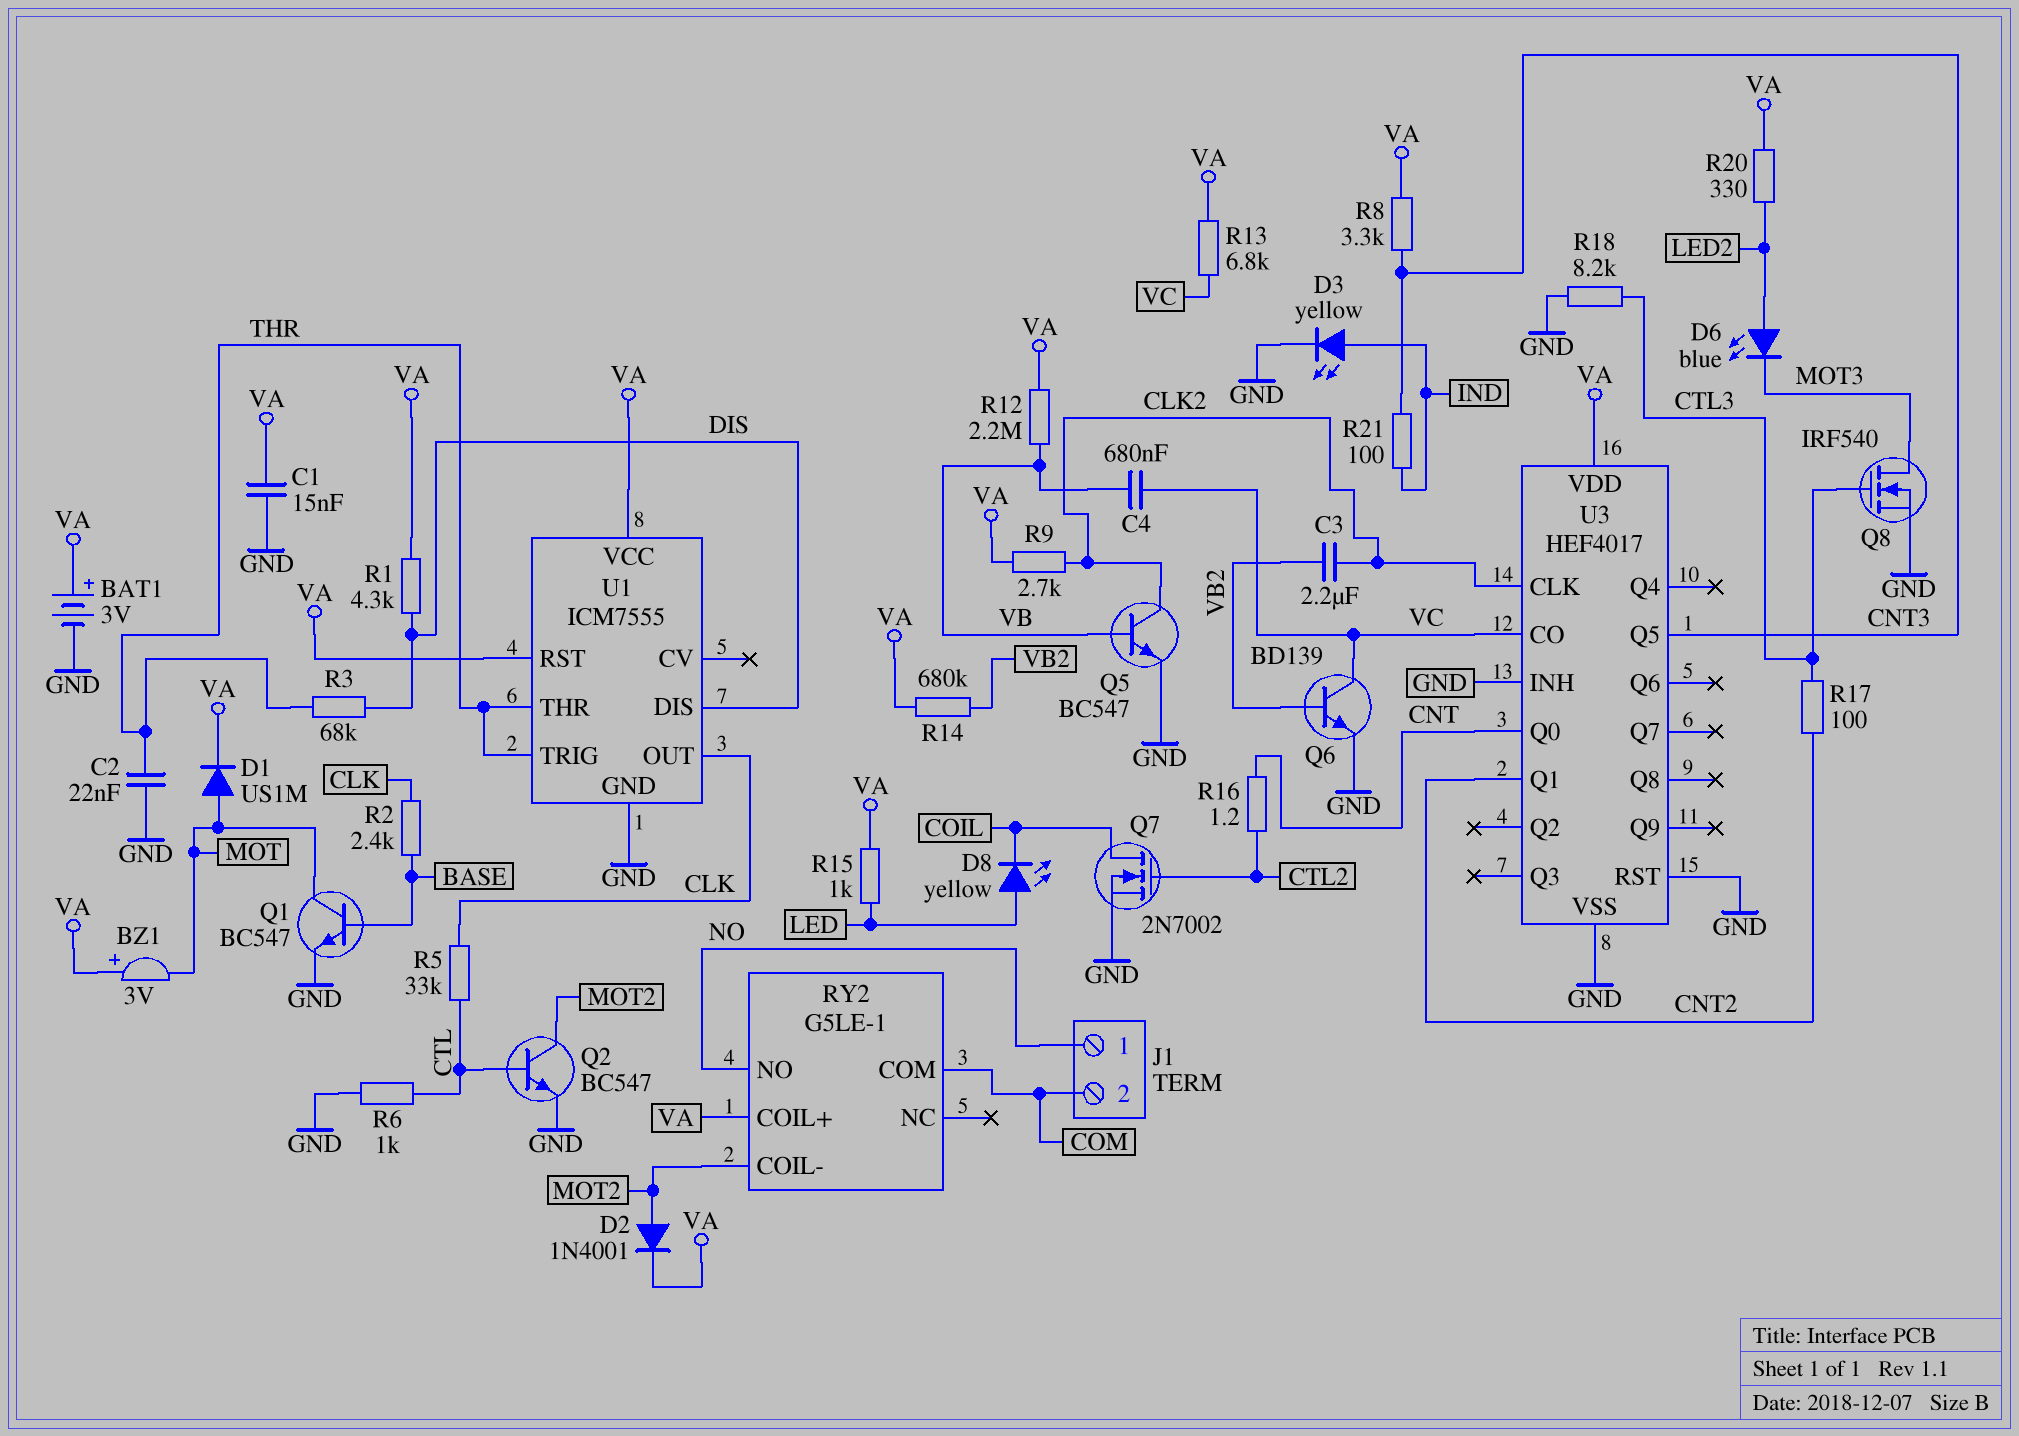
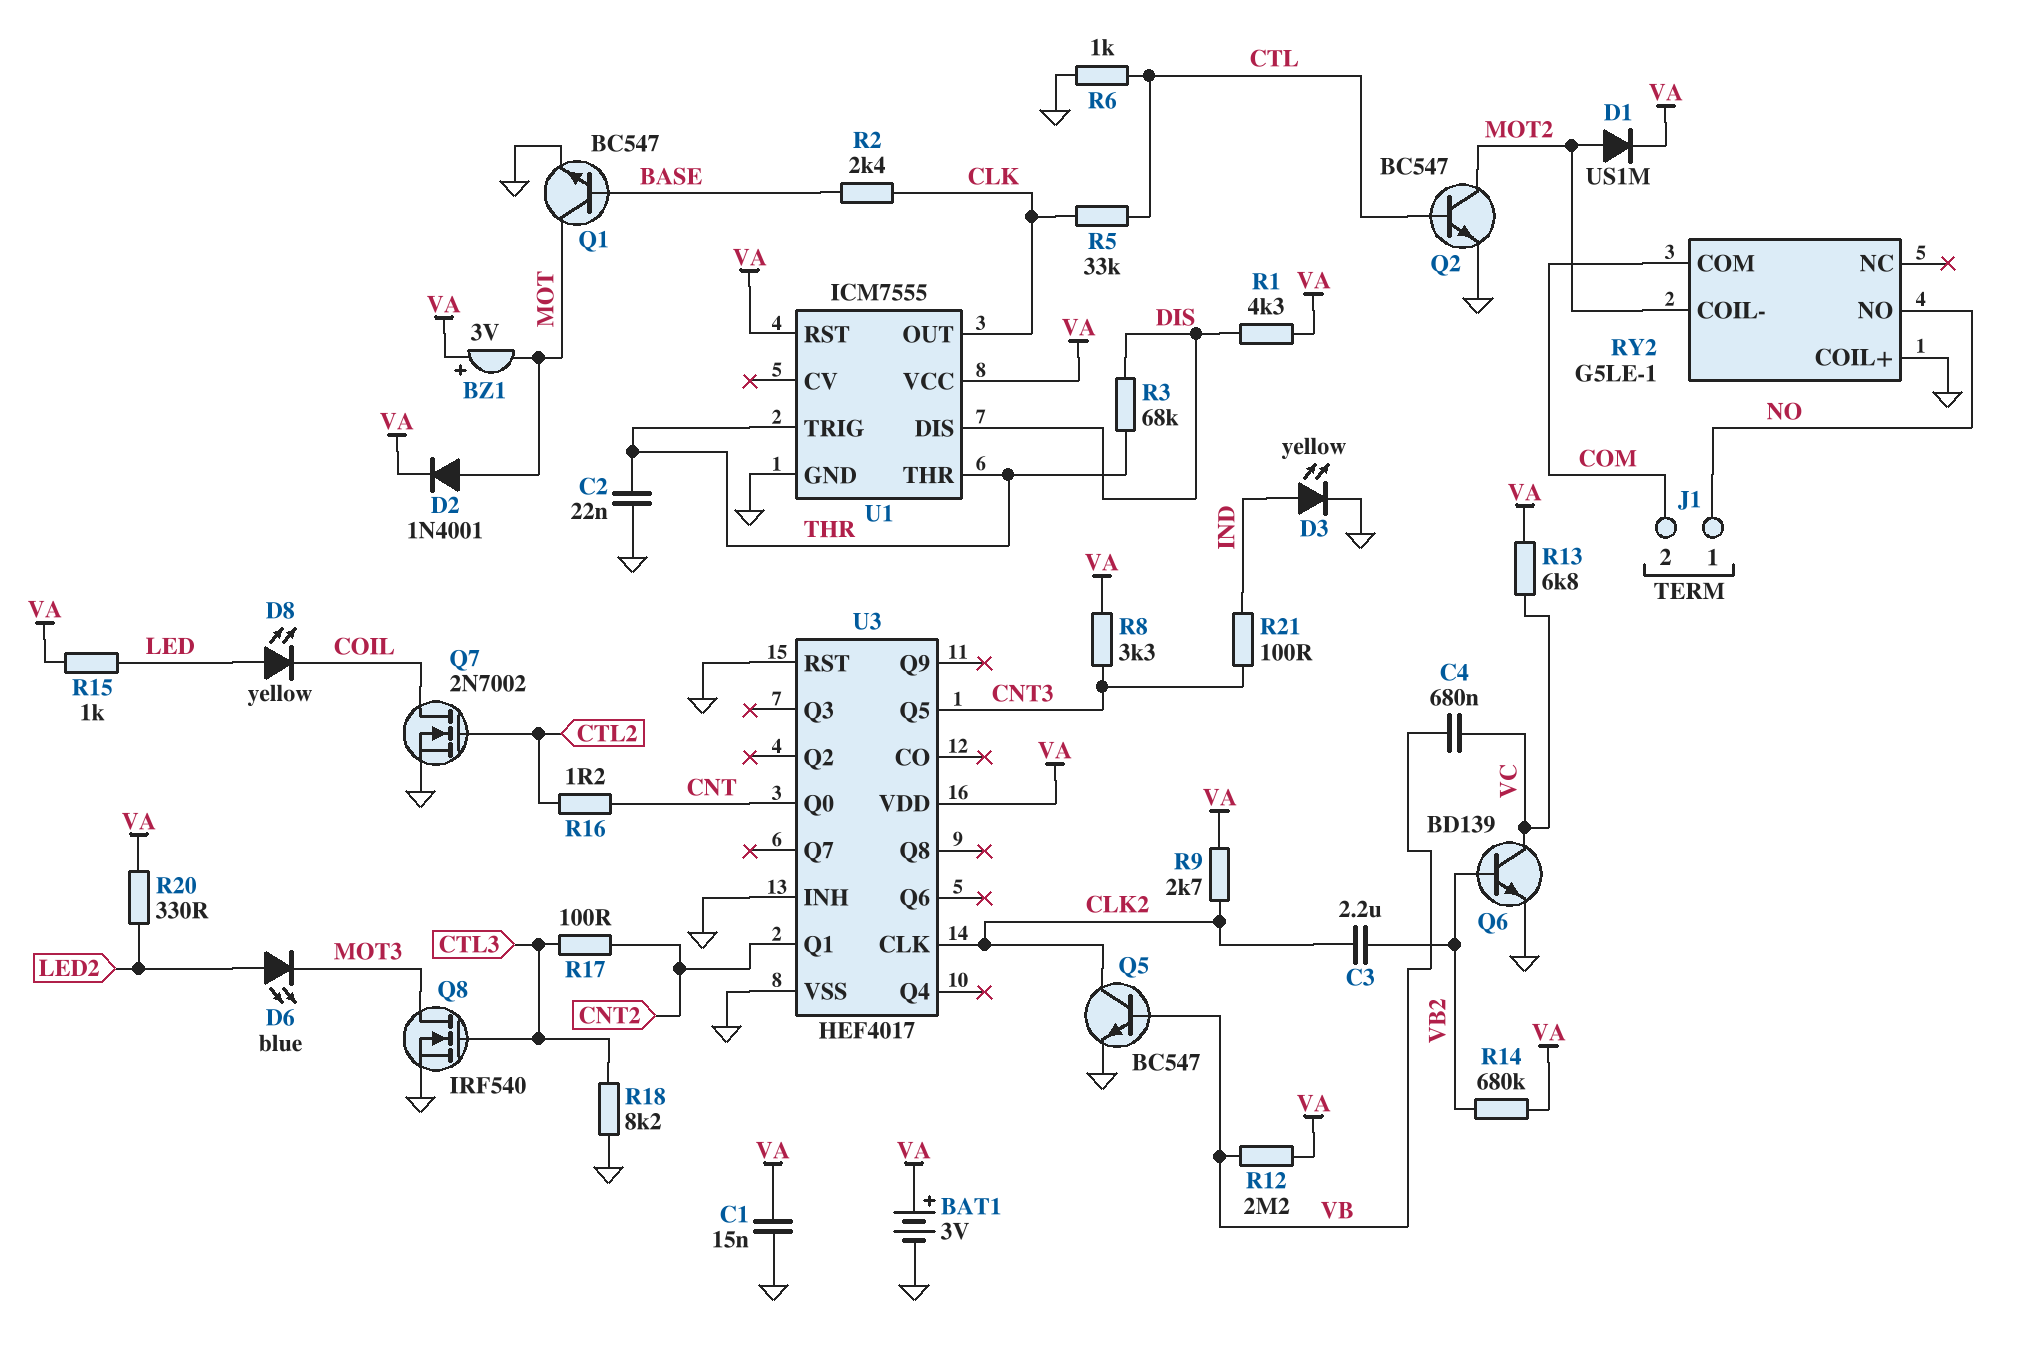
D1: diode US1M (A MOT, K VA) -> diode US1M (A MOT2, K VA)
D2: diode 1N4001 (A MOT2, K VA) -> diode 1N4001 (A MOT, K VA)
RY2 pin COIL+: VA -> GND
U3 pin CO: VC -> none

